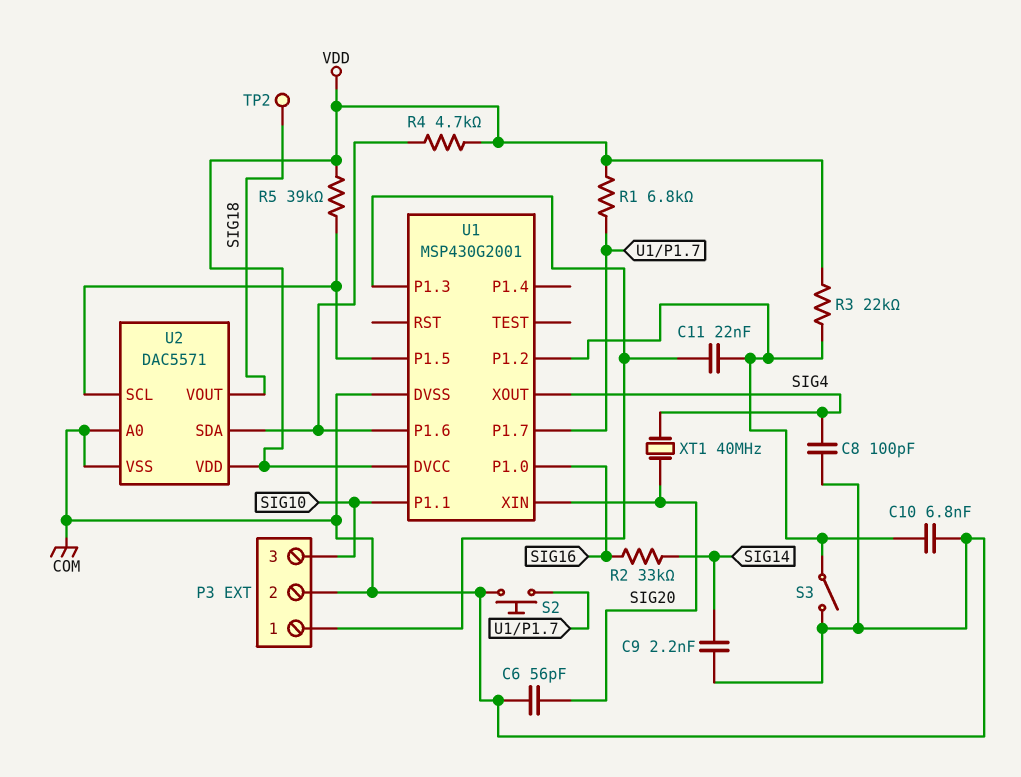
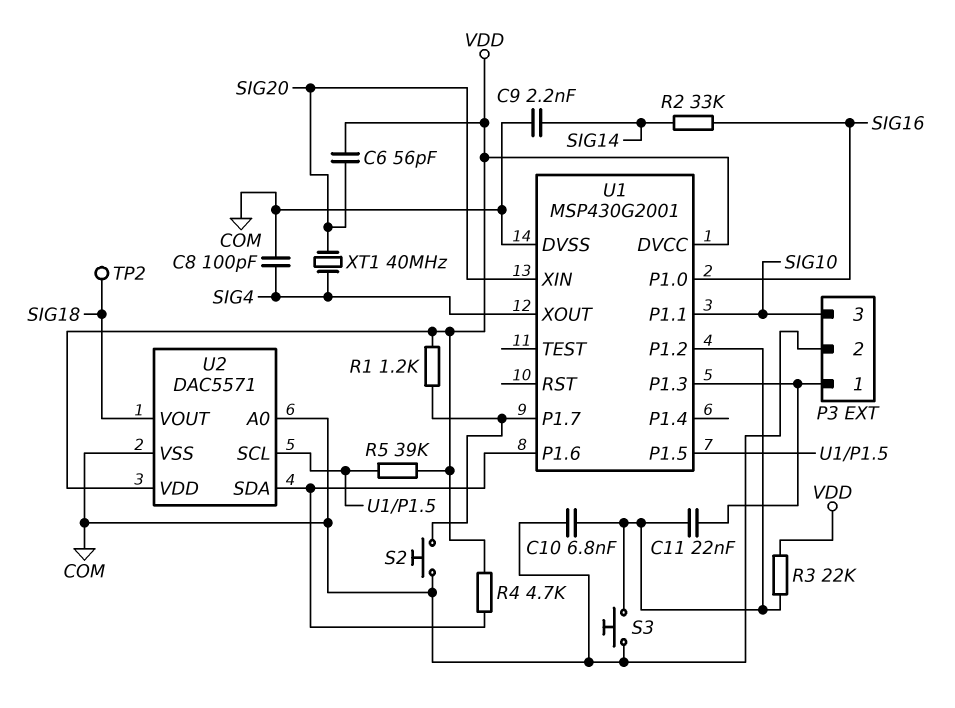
C6: 56pF (COM, SIG20) -> 56pF (SIG20, VDD)
R1: 6.8k (U1/P1.7, VDD) -> 1.2k (U1/P1.7, VDD)
S3: switch (COM, U1/P1.2) -> button (COM, U1/P1.2)

